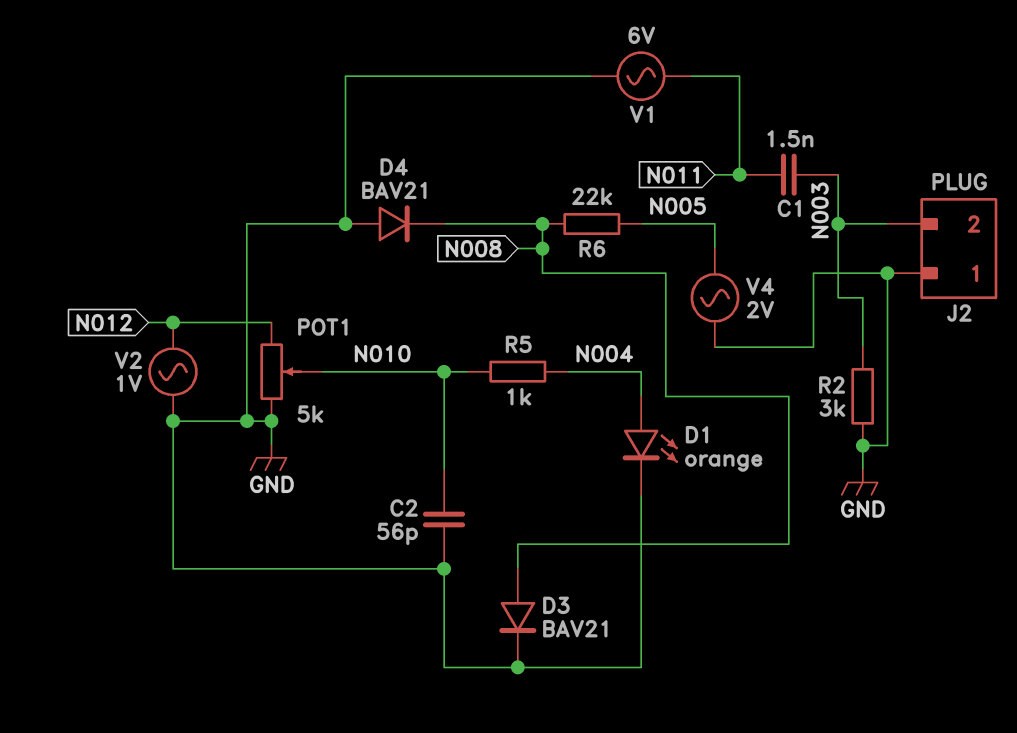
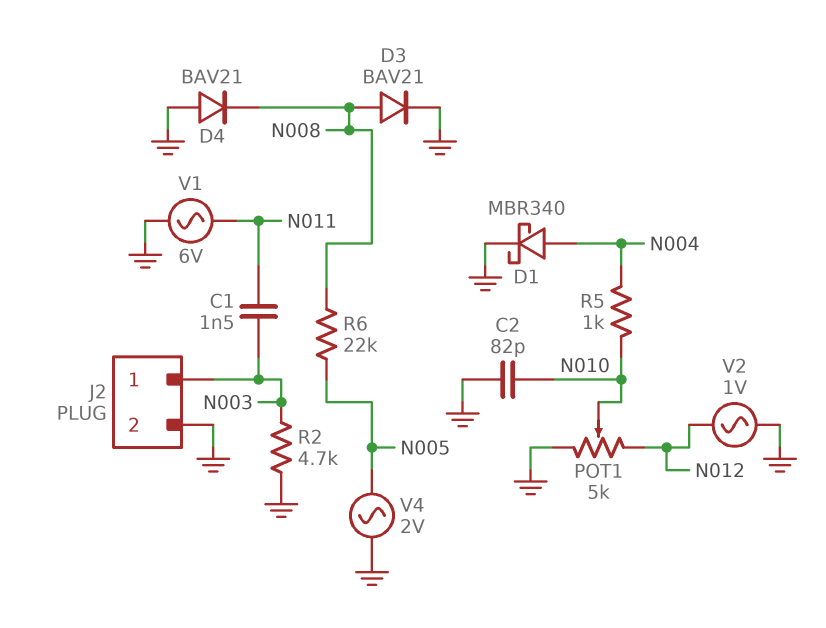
C2: 56pF (GND, N010) -> 82pF (GND, N010)
D1: LED orange (A N004, K GND) -> schottky MBR340 (A N004, K GND)
J2 pin 1: GND -> N003
J2 pin 2: N003 -> GND
R2: 3k (GND, N003) -> 4.7k (GND, N003)

